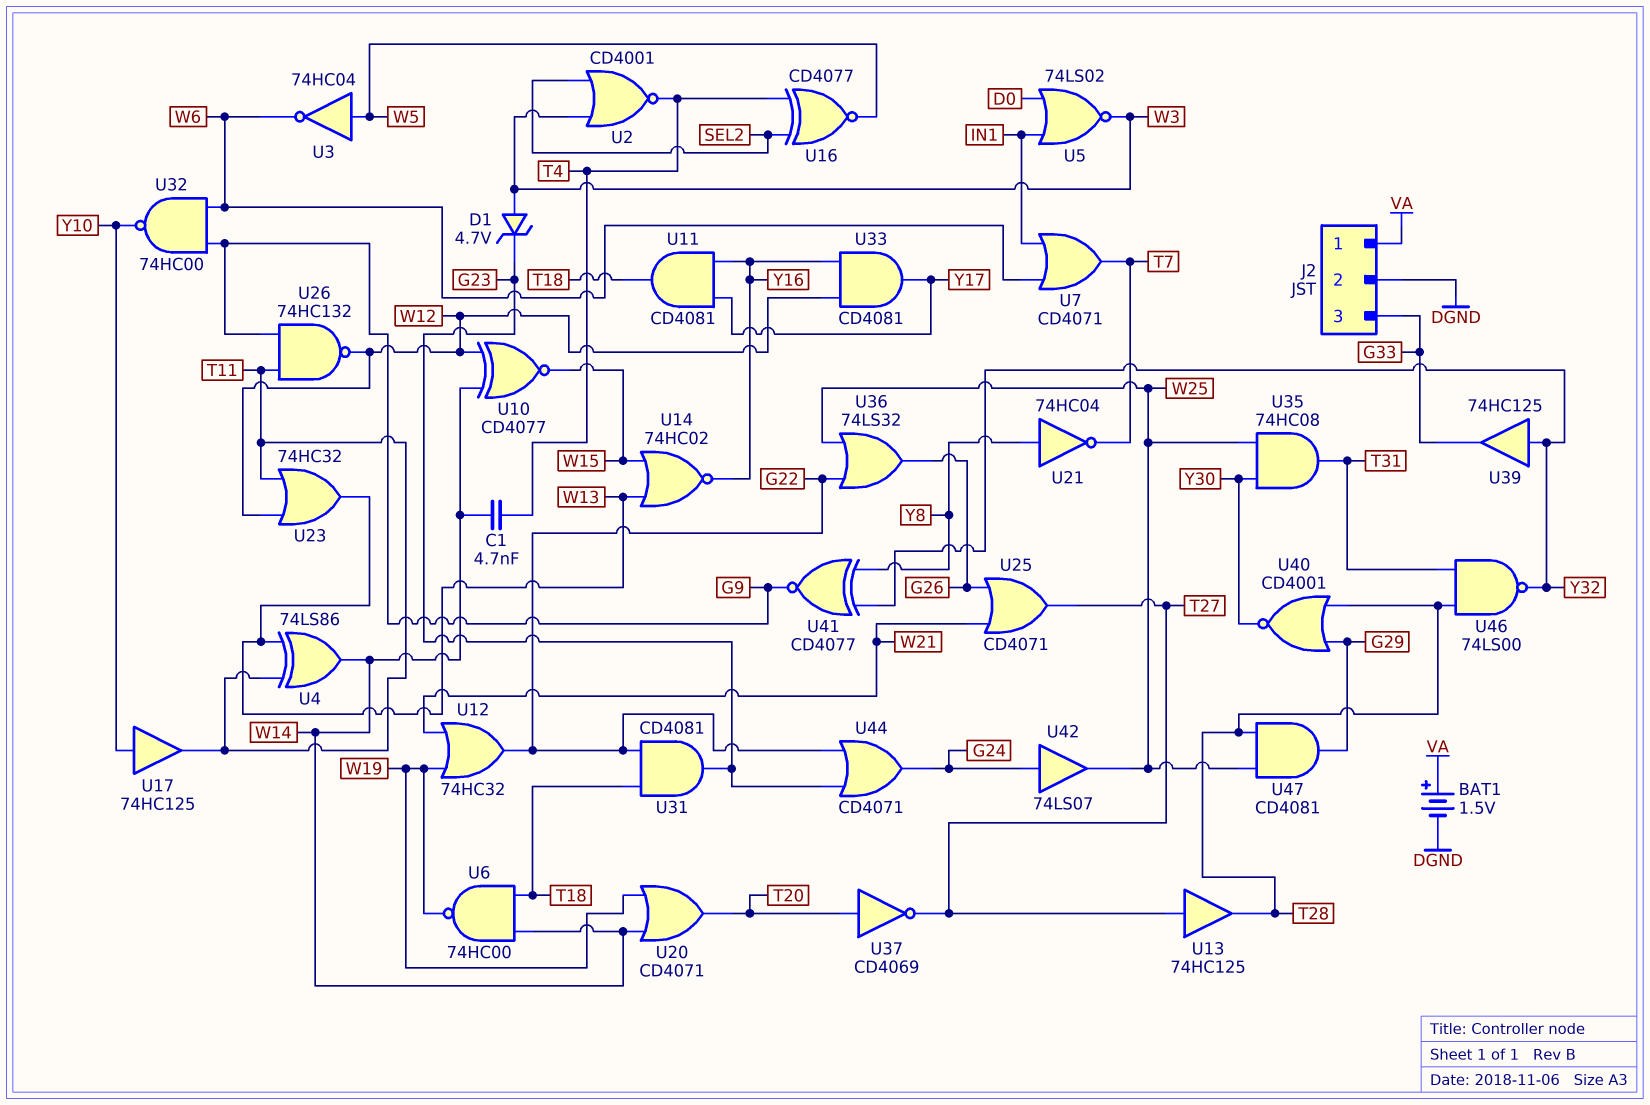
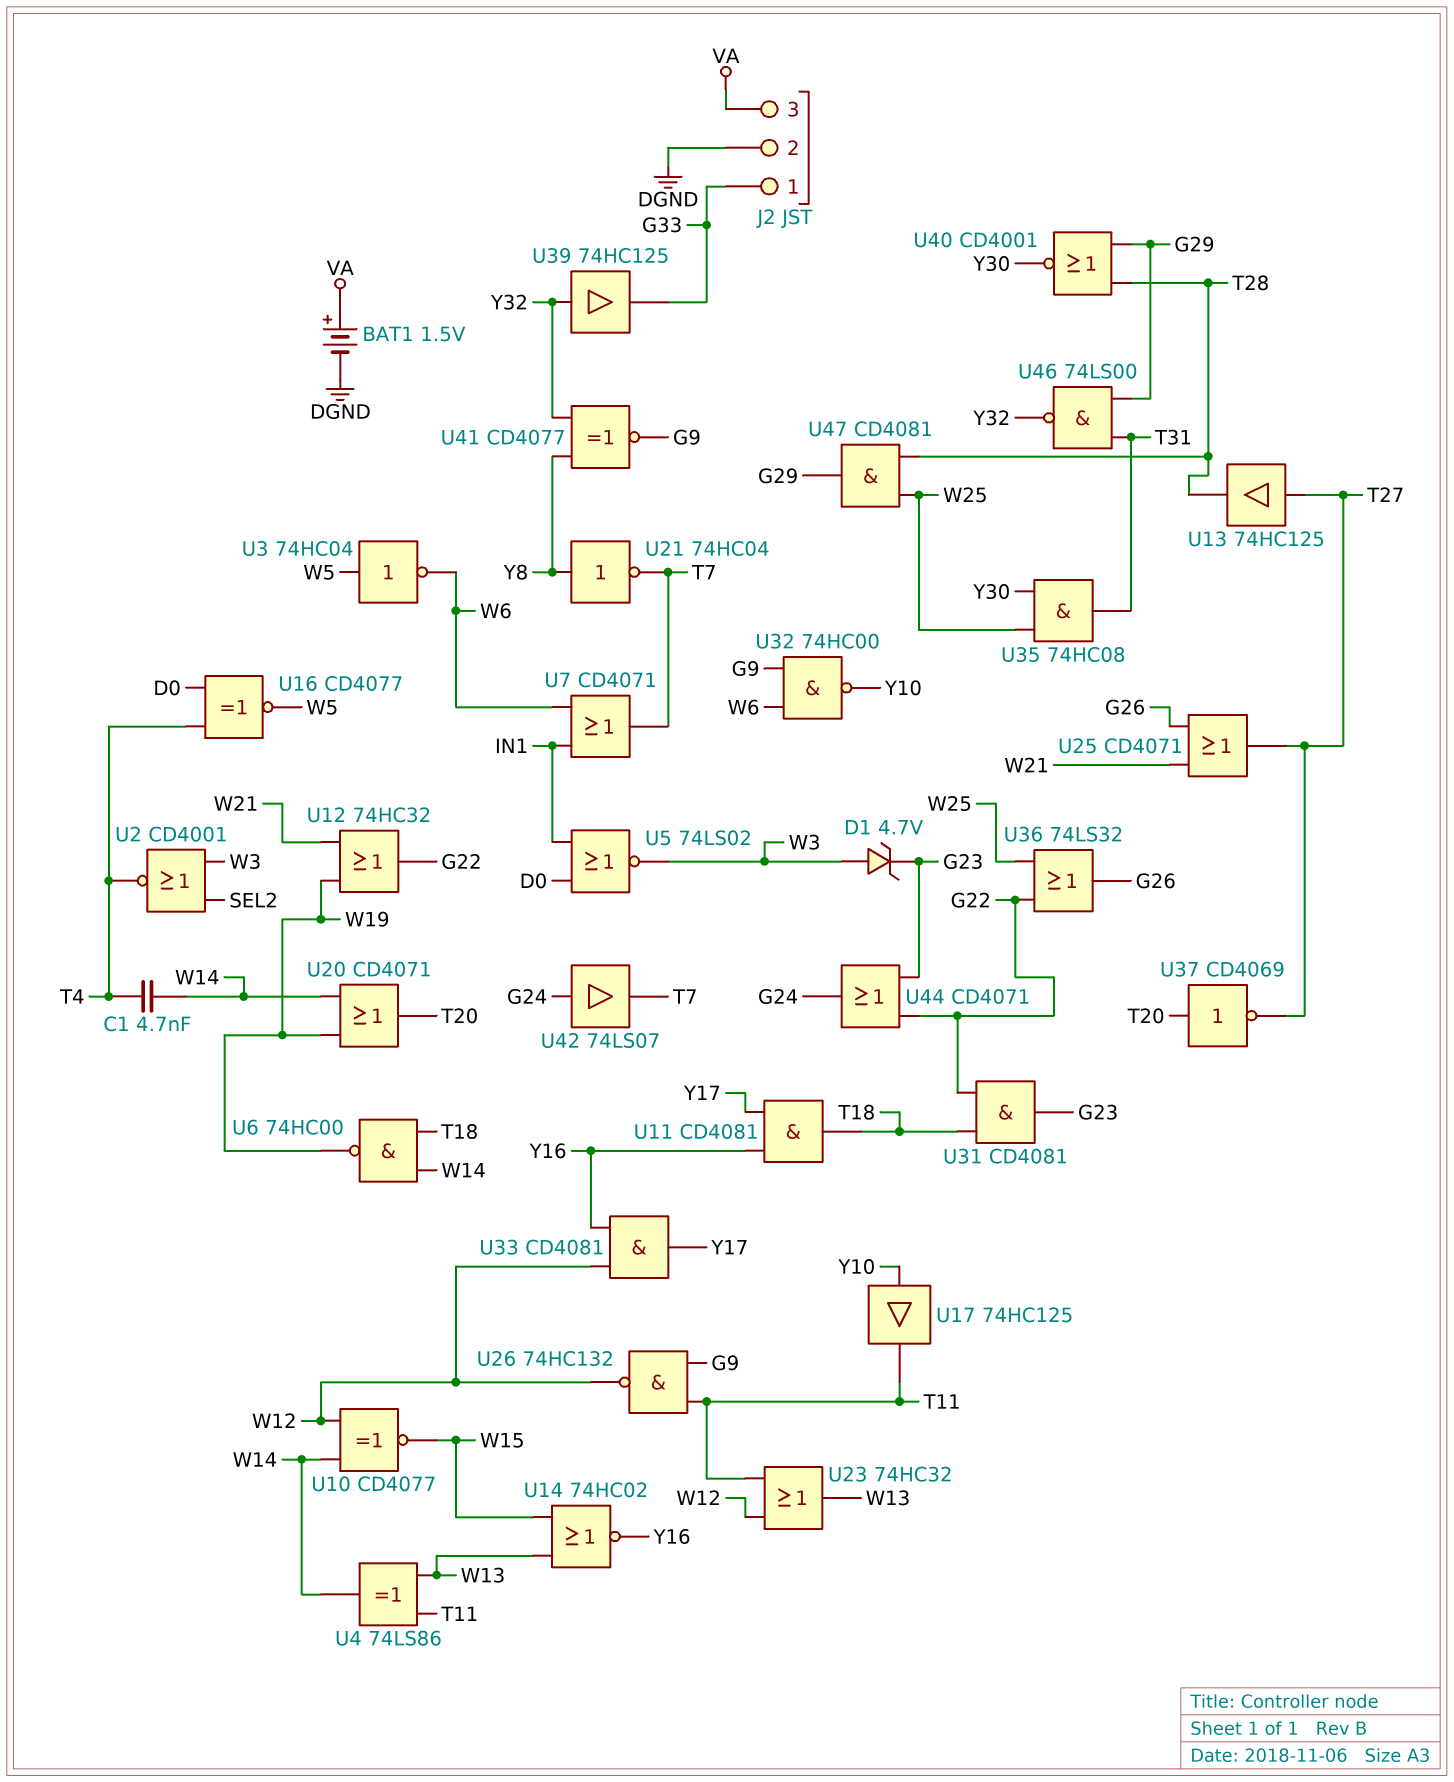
J2 pin 1: VA -> G33
J2 pin 3: G33 -> VA
U16: XNOR CD4077 (in SEL2, in T4, out W5) -> XNOR CD4077 (in D0, in T4, out W5)
U42: buffer 74LS07 (in G24, out W25) -> buffer 74LS07 (in G24, out T7)
U46: NAND 74LS00 (in T28, in T31, out Y32) -> NAND 74LS00 (in G29, in T31, out Y32)

